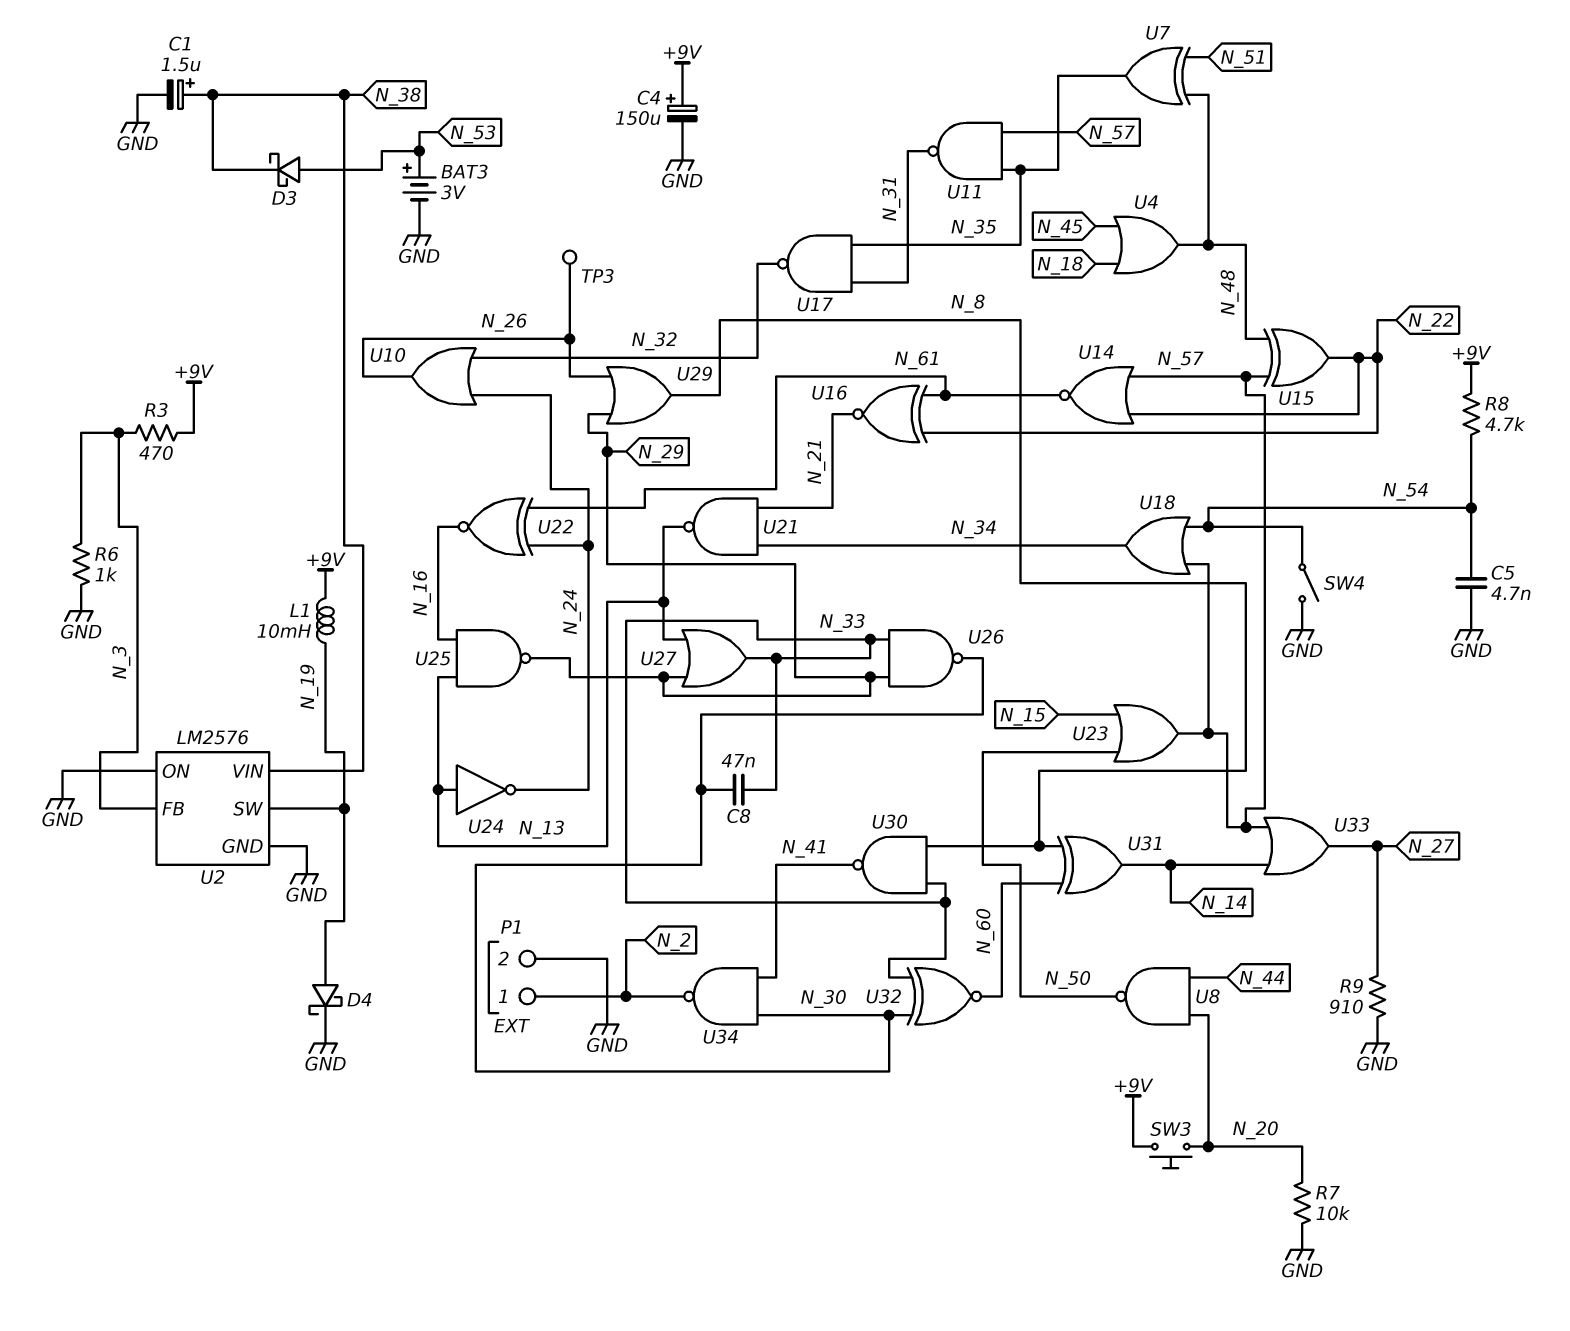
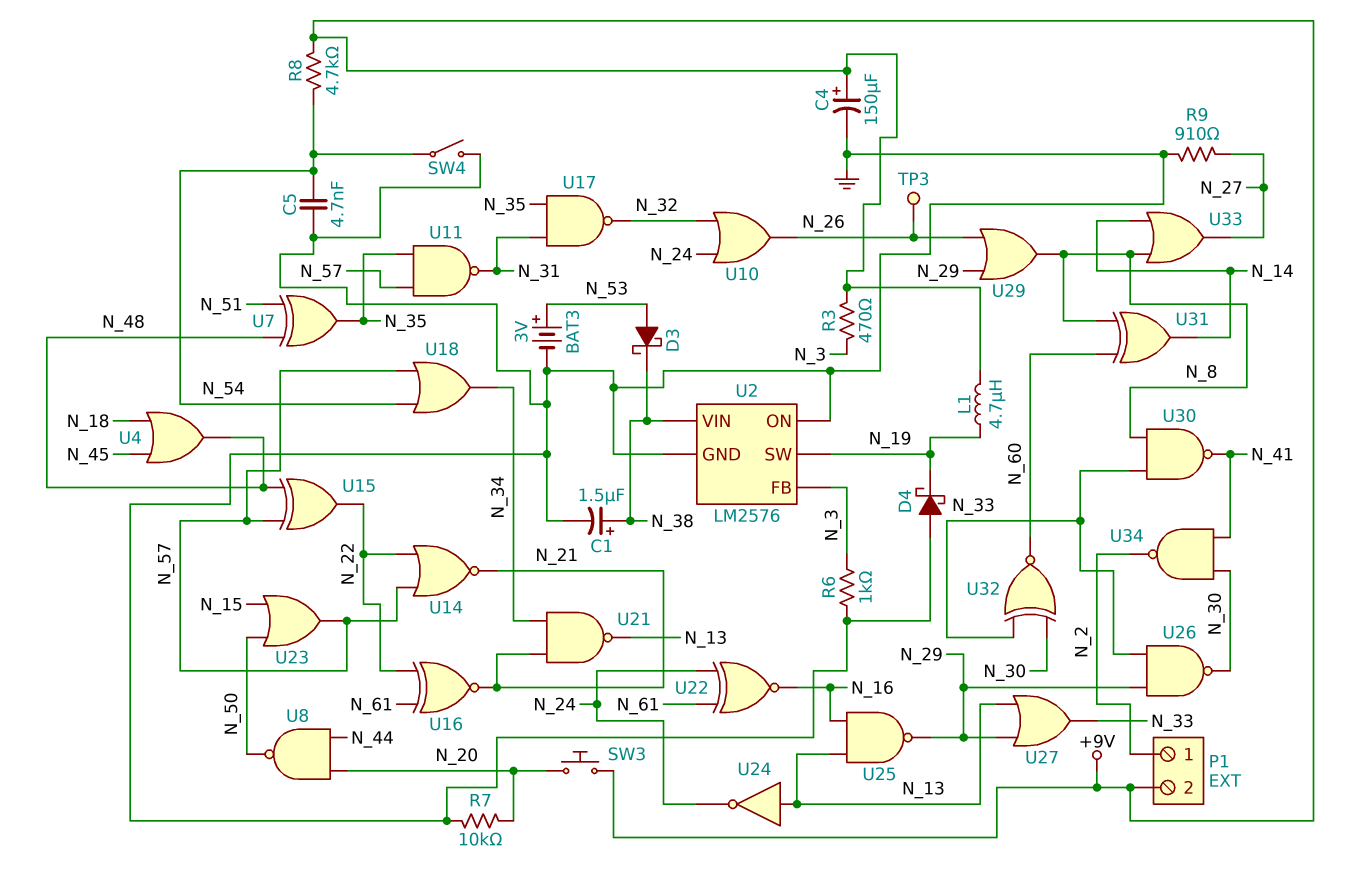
C8: 47nF (N_30, N_33) -> none
D4: schottky (A N_19, K GND) -> schottky (A GND, K N_19)
L1: 10mH (+9V, N_19) -> 4.7uH (+9V, N_19)
P1 pin 2: GND -> +9V
U14: NOR (in N_22, in N_57, out N_61) -> NOR (in N_22, in N_57, out N_21)
U33: OR (in N_14, in N_57, out N_27) -> OR (in N_8, in N_14, out N_27)

